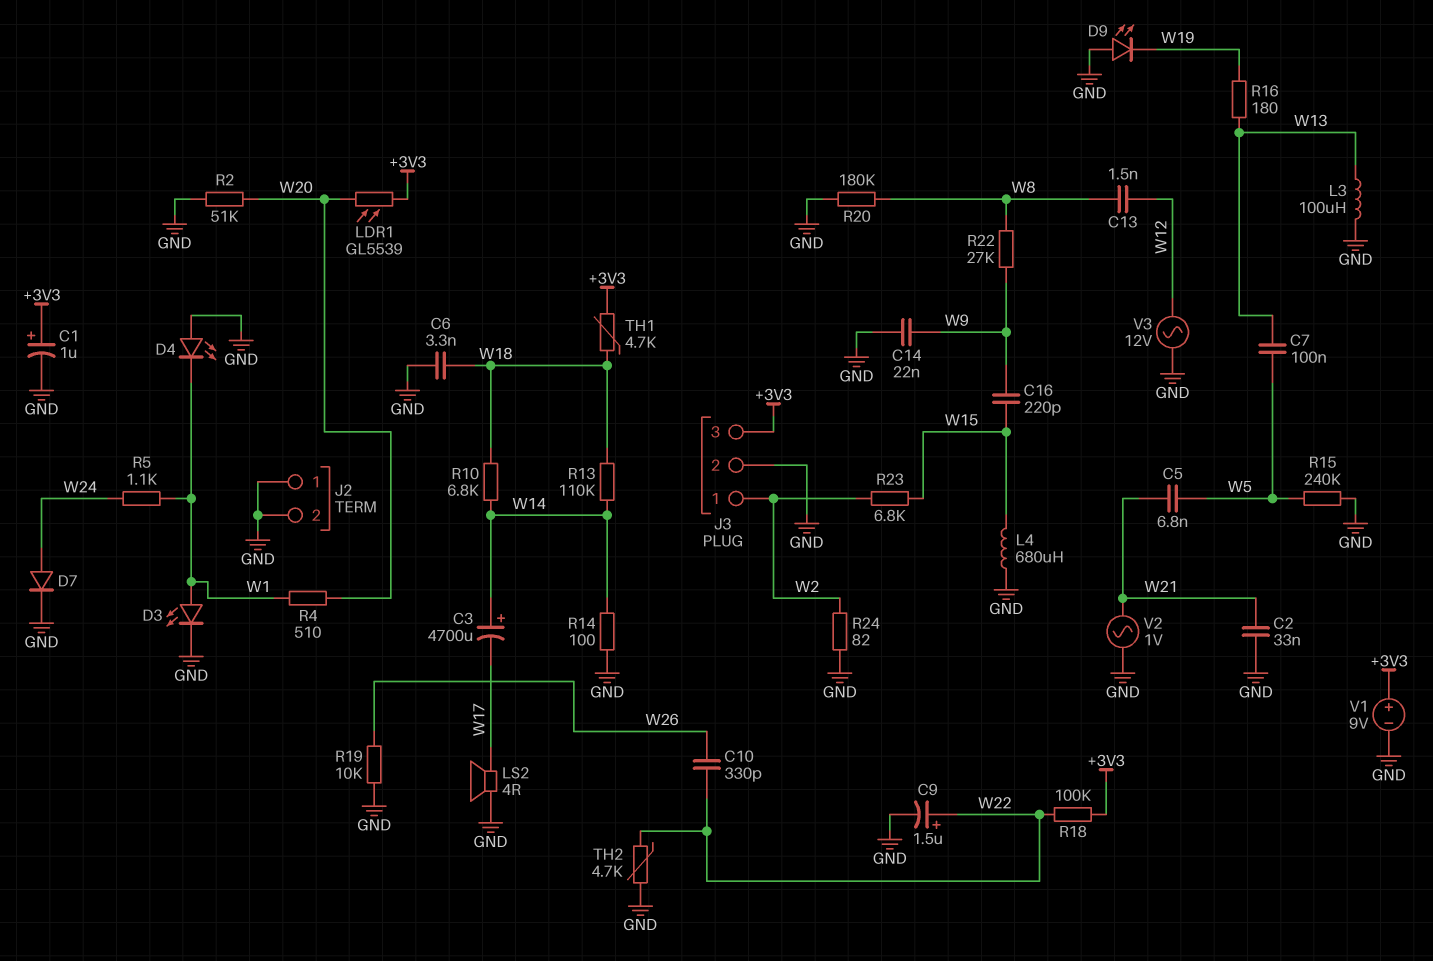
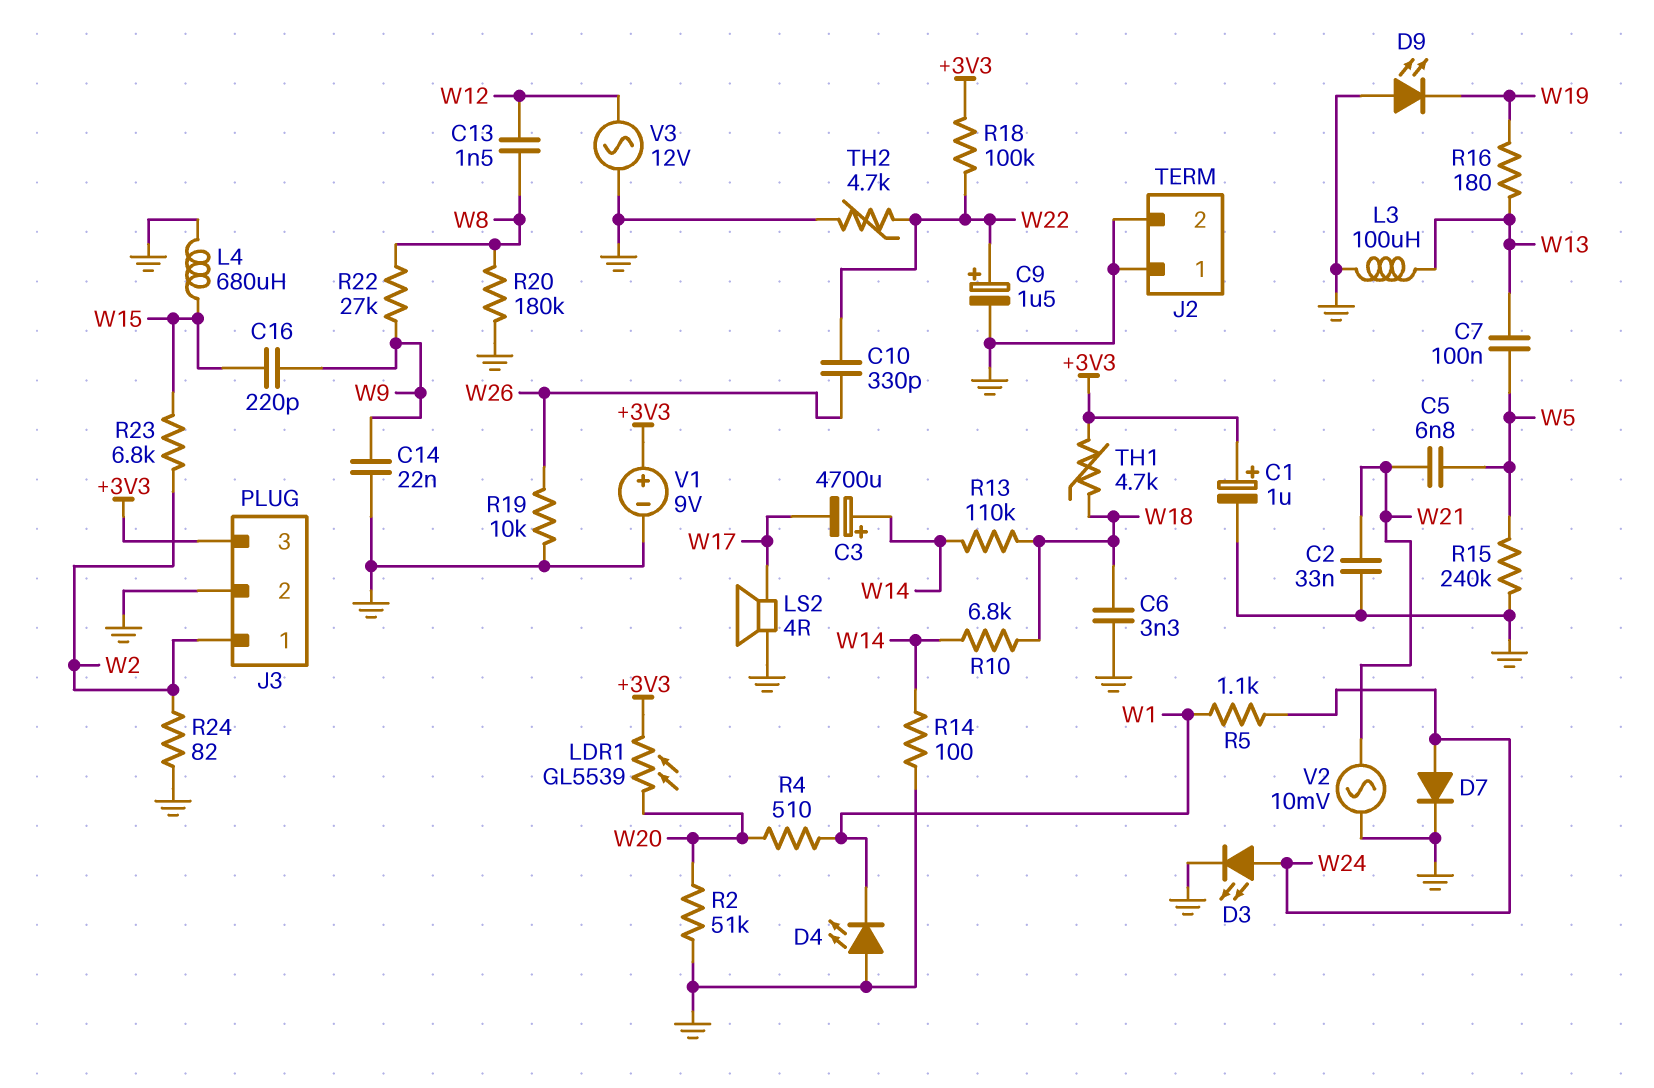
D3: LED (A W1, K GND) -> LED (A W24, K GND)
V2: AC 1V (GND, W21) -> AC 10mV (GND, W21)

